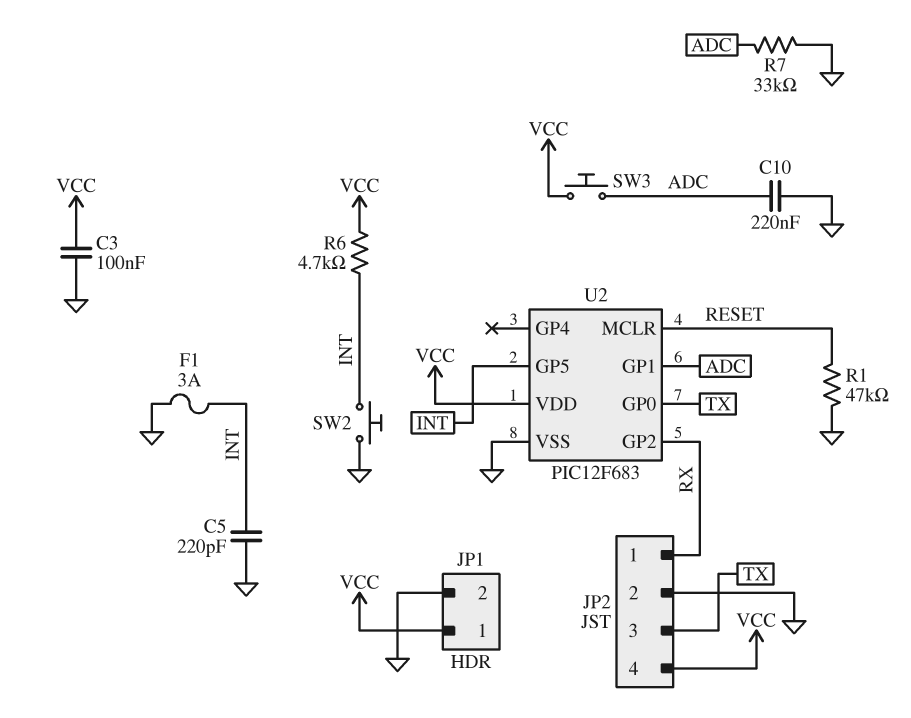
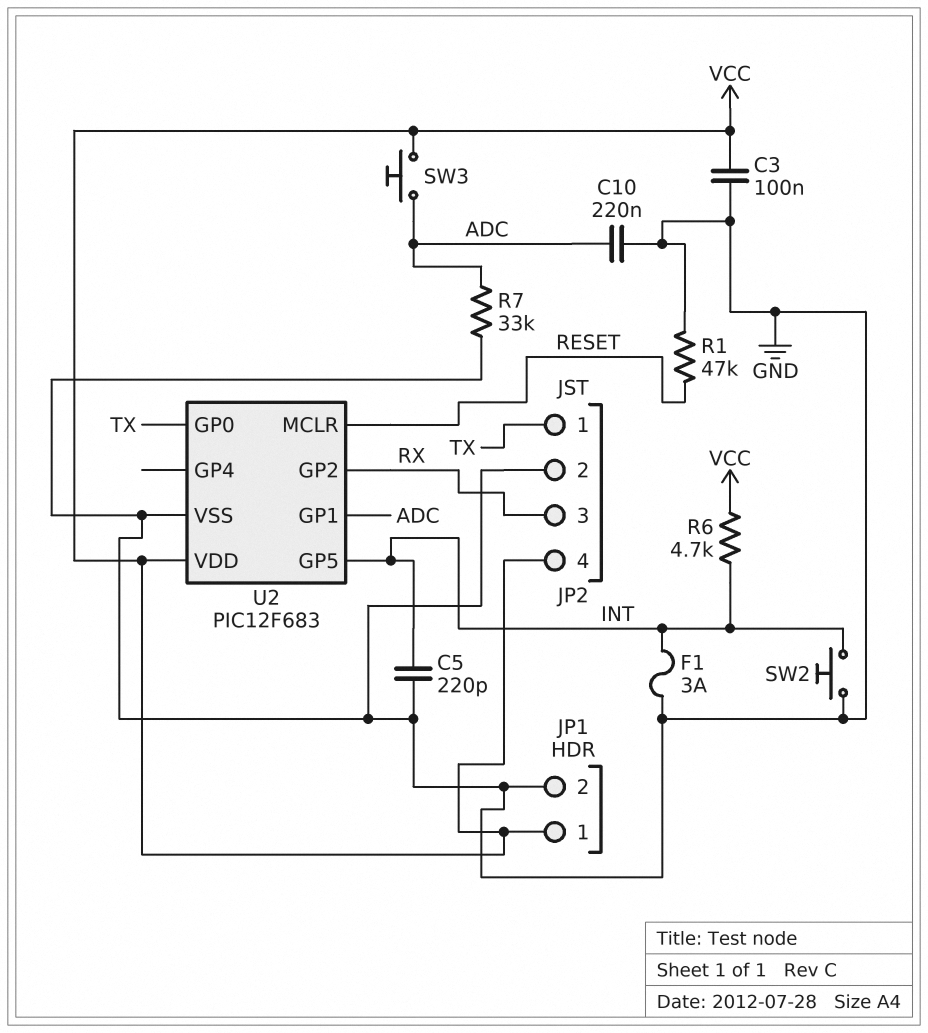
JP2 pin 1: RX -> TX
JP2 pin 3: TX -> RX

